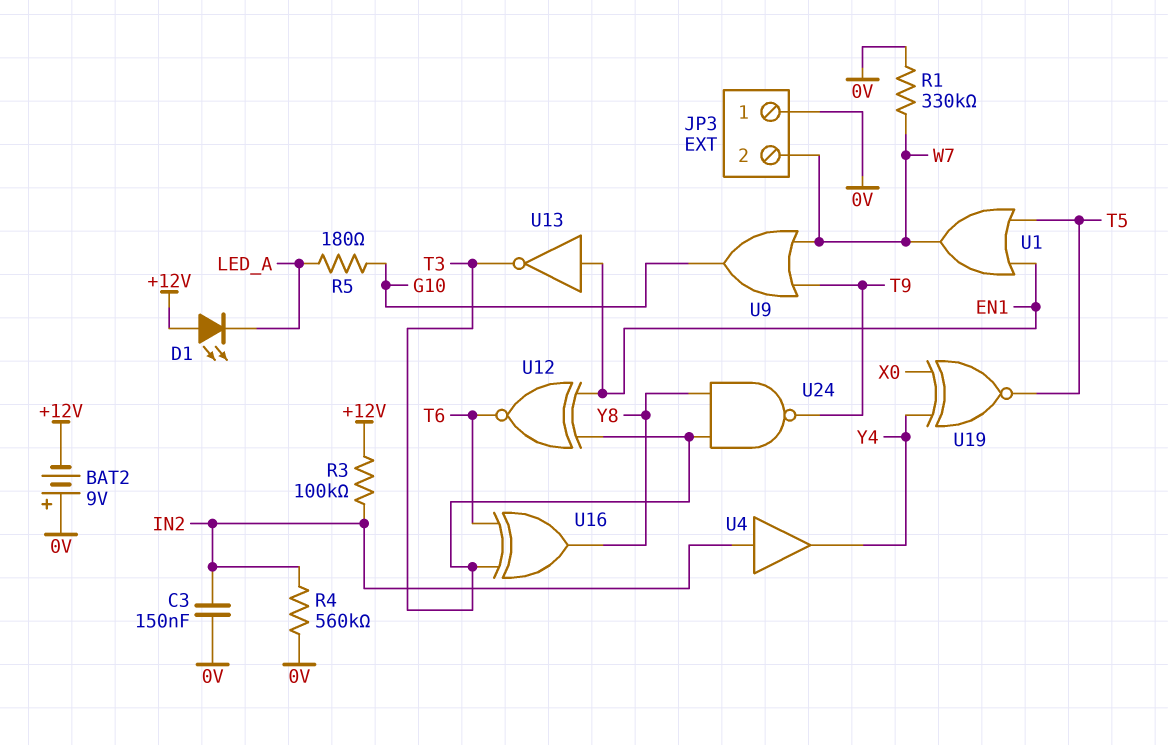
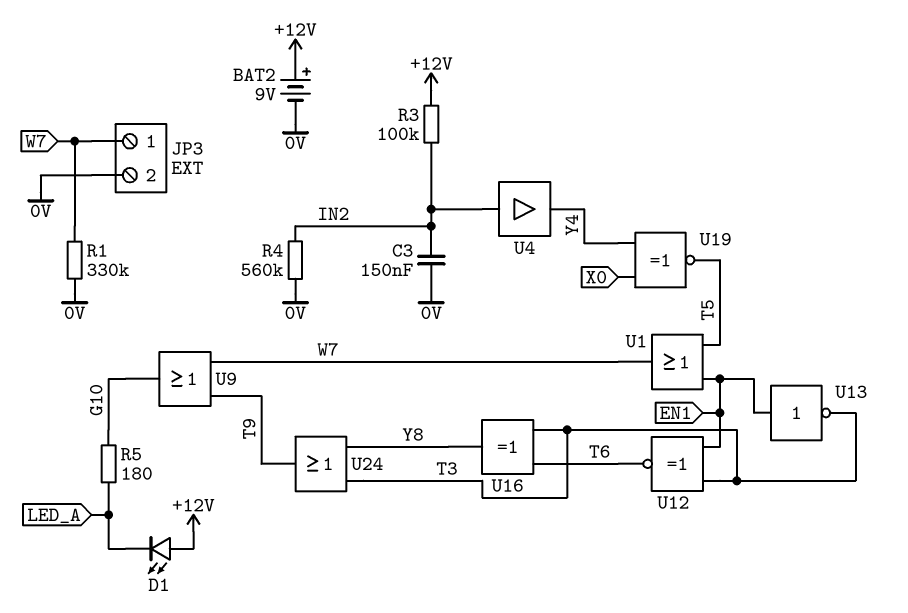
BAT2: 9V (plus 0V, minus +12V) -> 9V (plus +12V, minus 0V)
JP3 pin 1: 0V -> W7
JP3 pin 2: W7 -> 0V
U24: NAND (in T3, in Y8, out T9) -> OR (in T3, in Y8, out T9)

